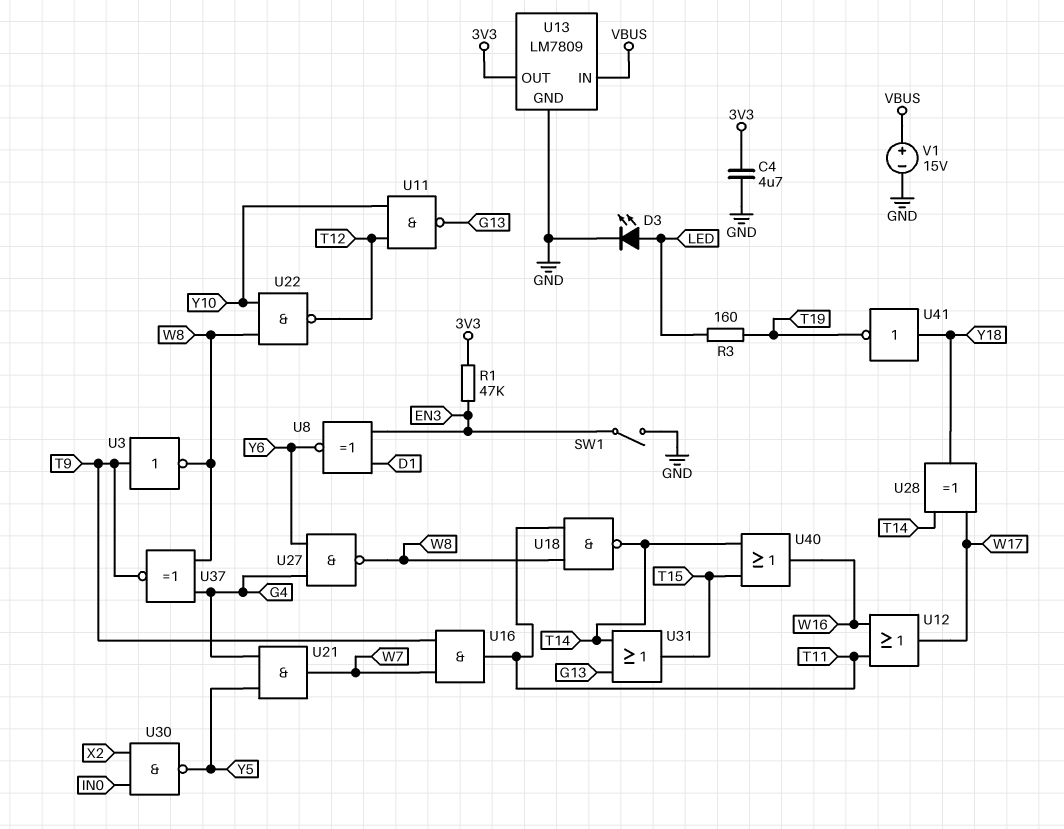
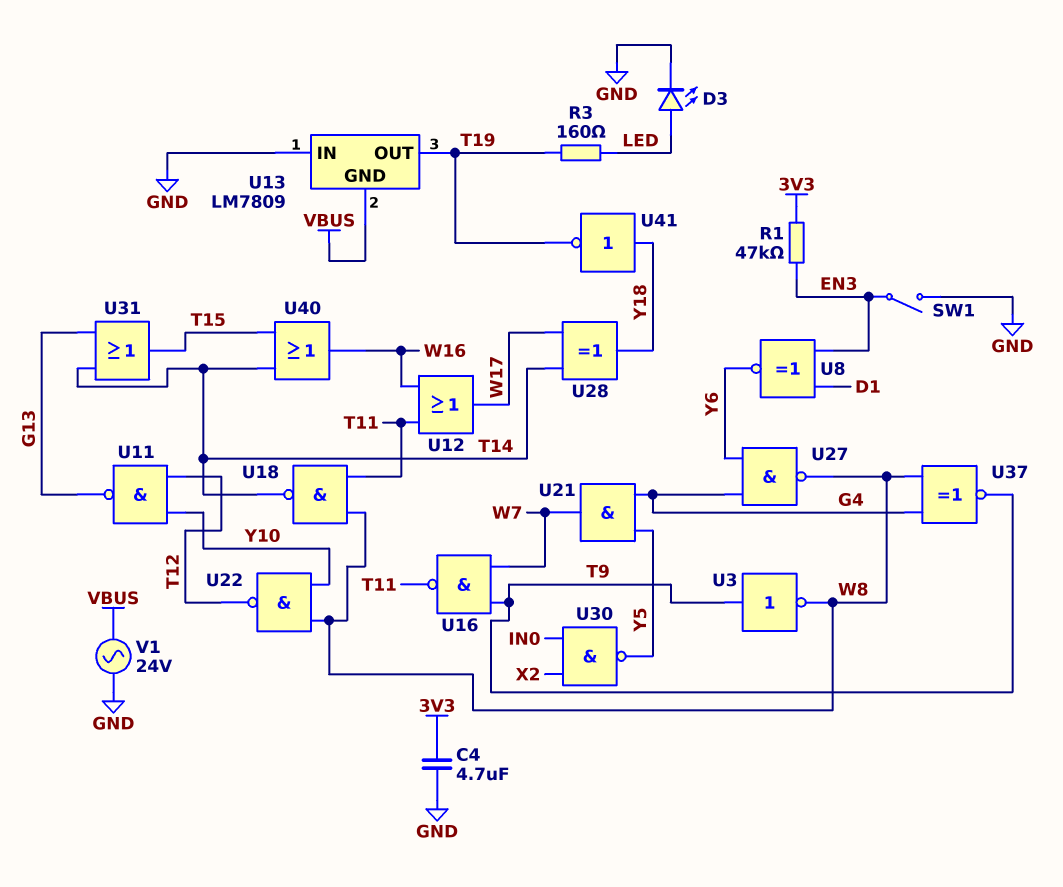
U13 pin GND: GND -> VBUS
U13 pin IN: VBUS -> GND
U13 pin OUT: 3V3 -> T19
U16: AND (in T9, in W7, out T11) -> NAND (in T9, in W7, out T11)
V1: 15V (plus VBUS, minus GND) -> AC 24V (GND, VBUS)

